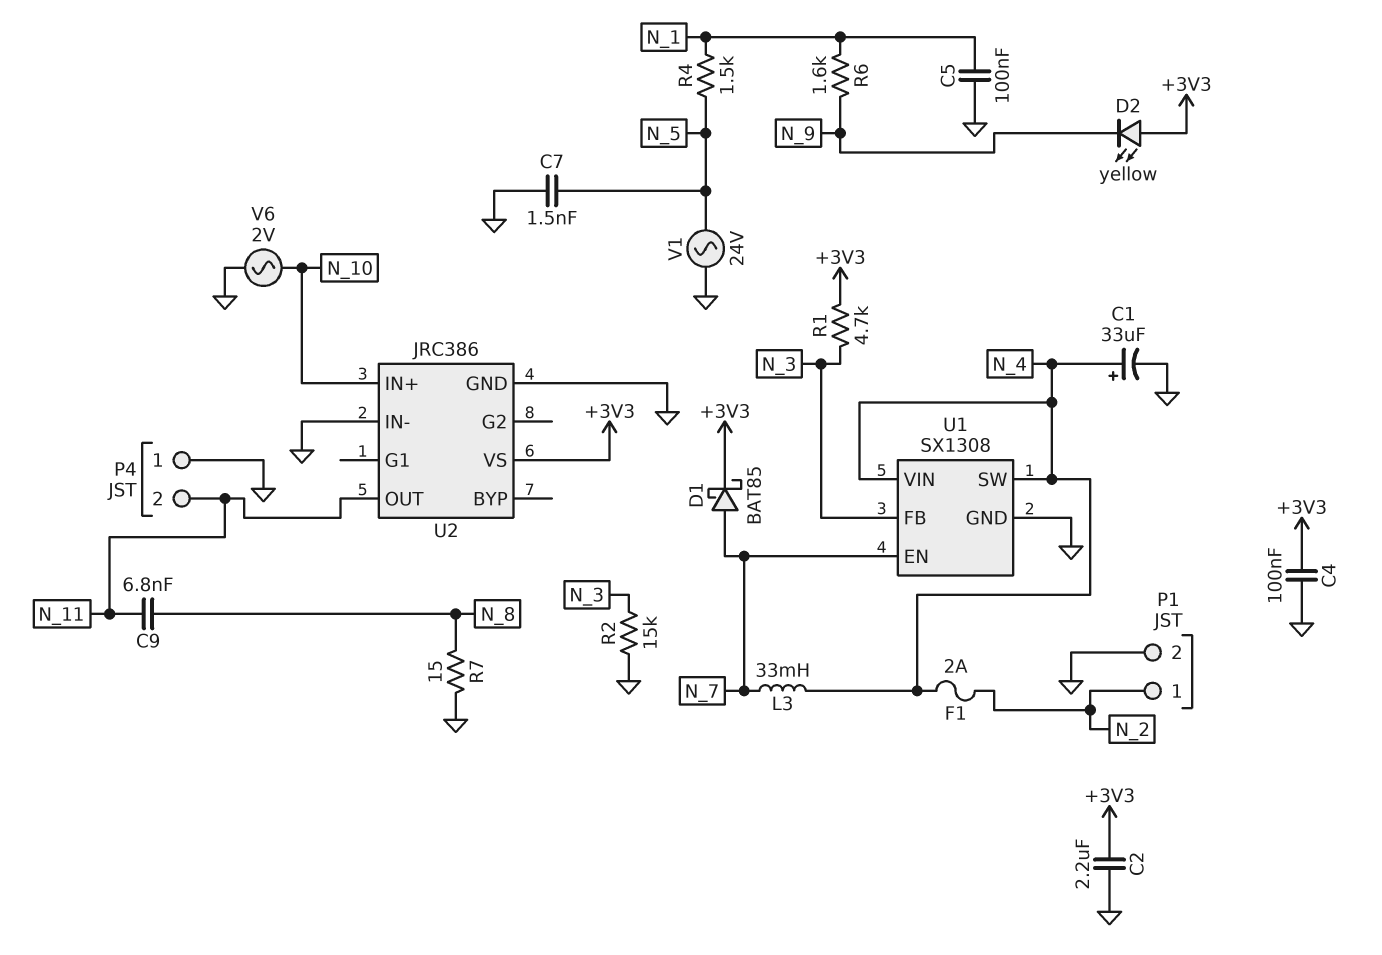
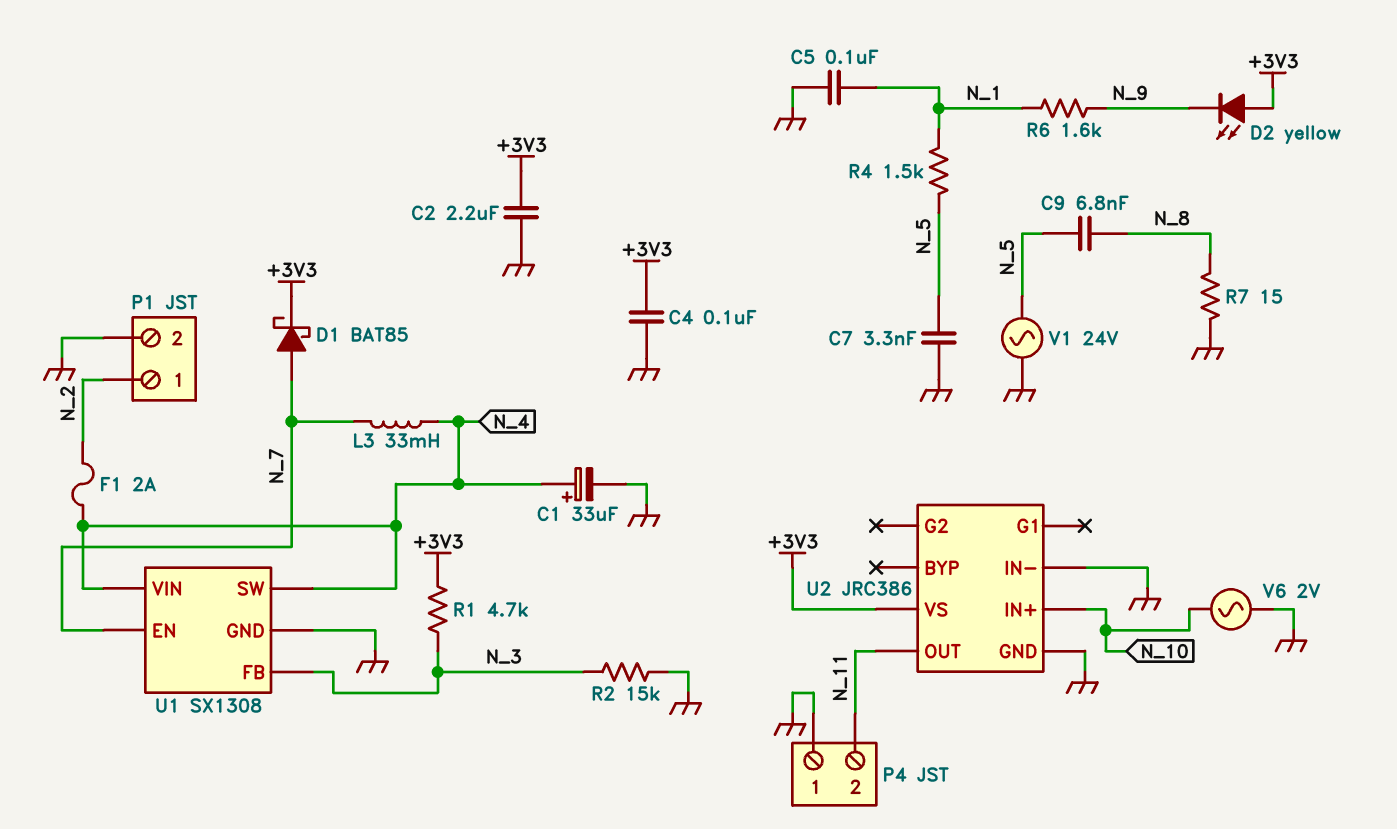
C7: 1.5nF (GND, N_5) -> 3.3nF (GND, N_5)
C9: 6.8nF (N_8, N_11) -> 6.8nF (N_5, N_8)

